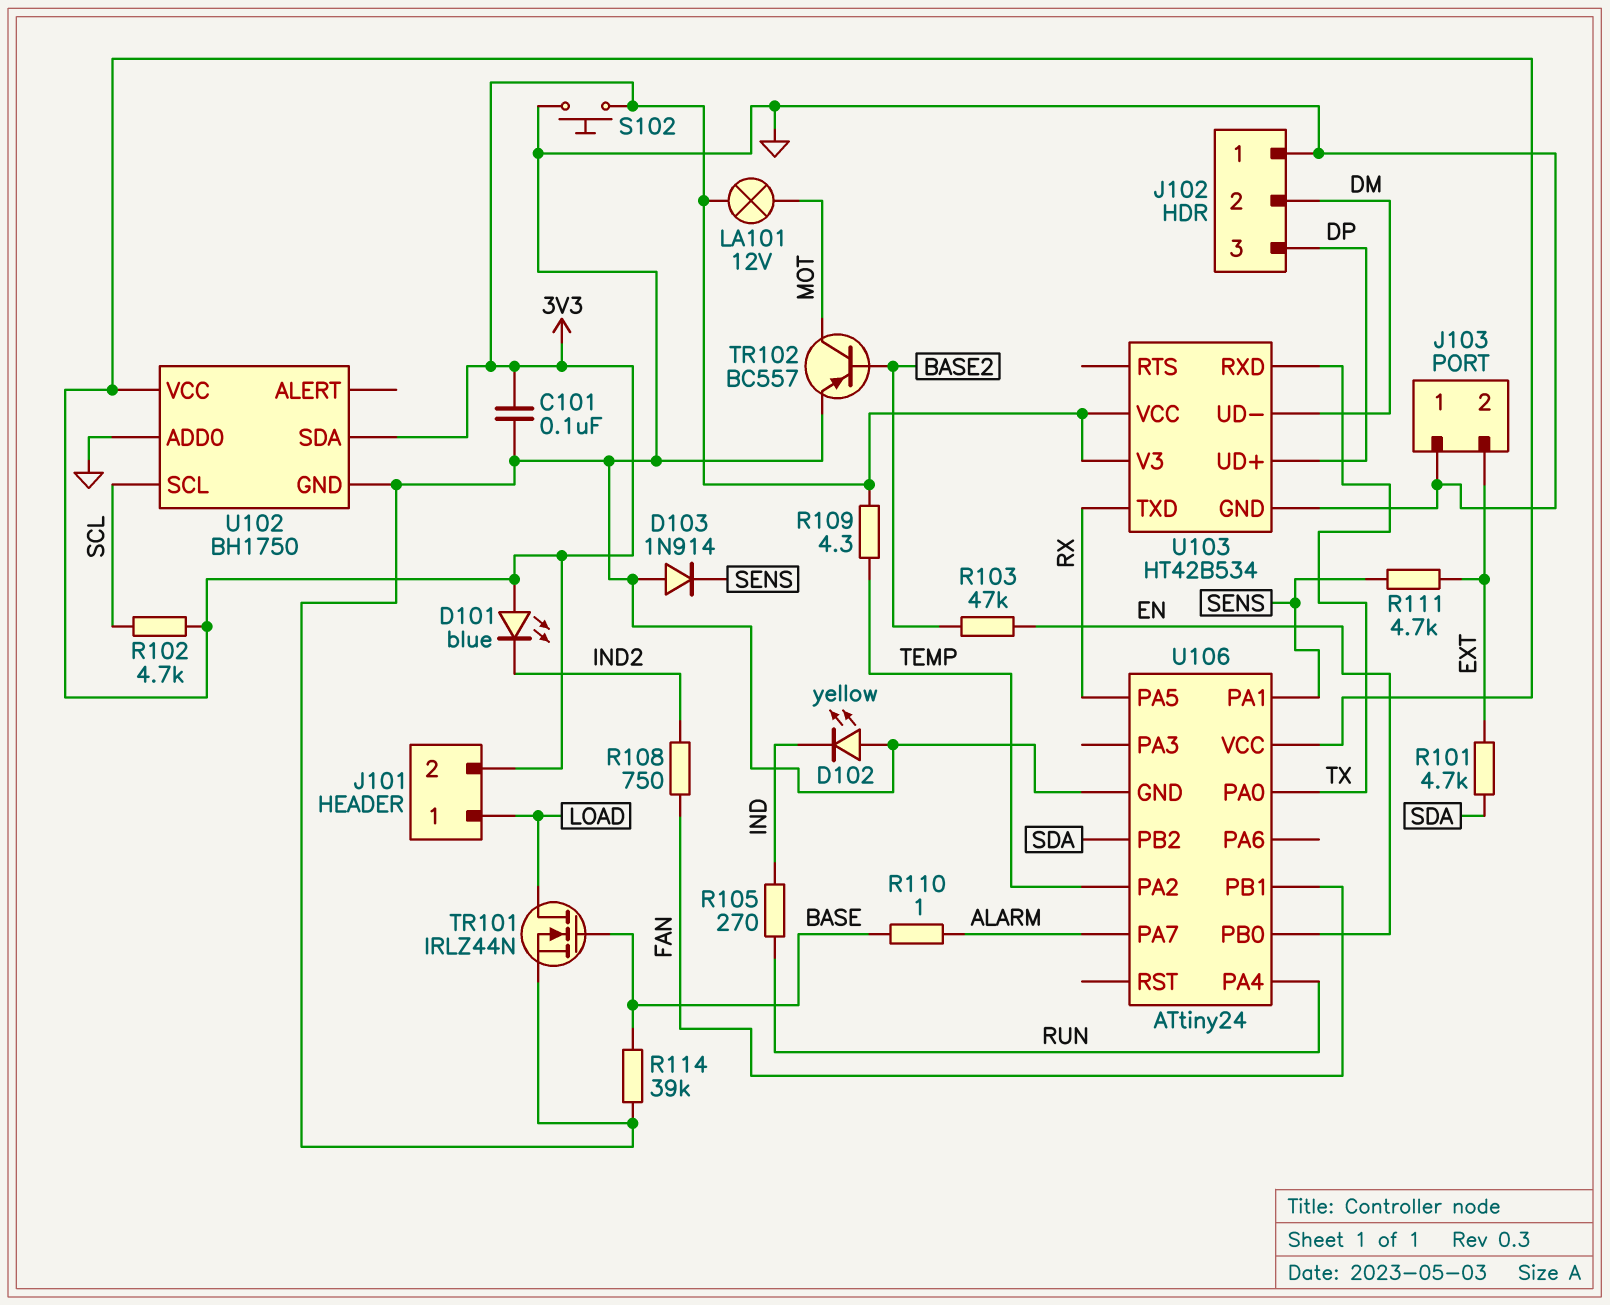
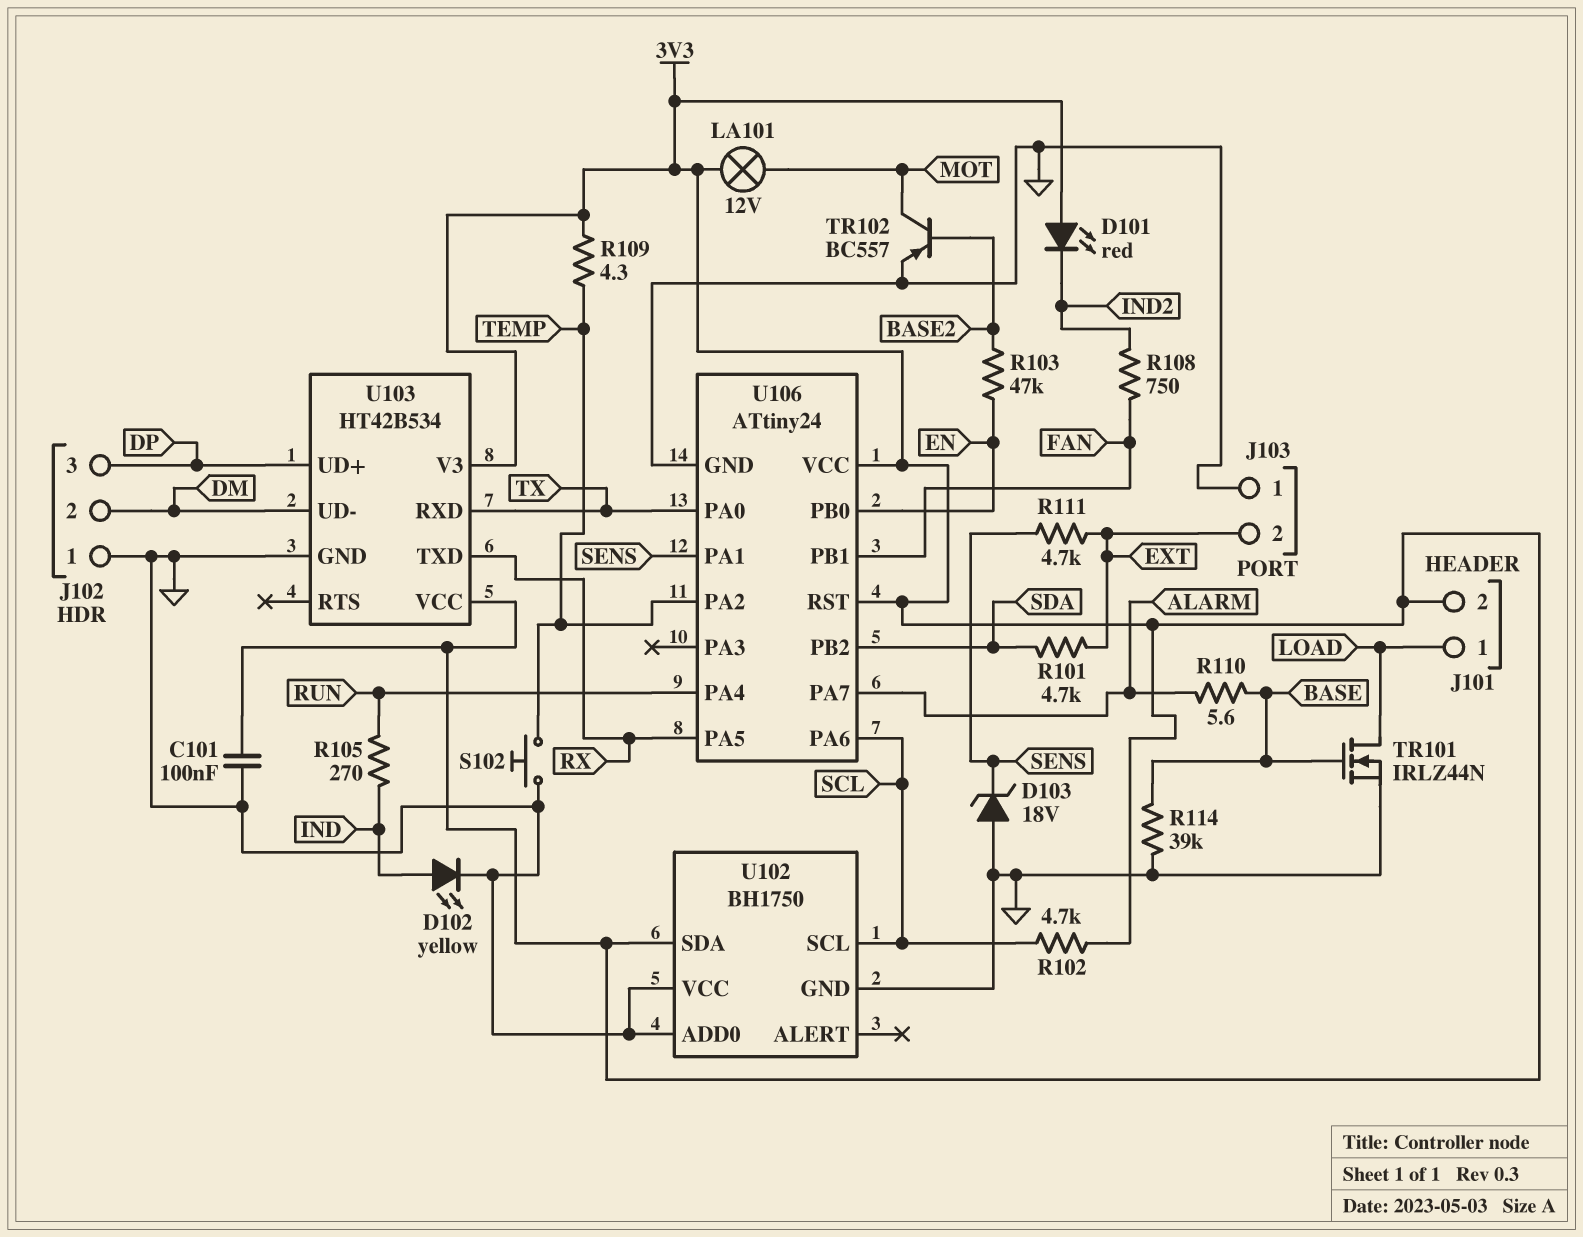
D101: LED blue (A 3V3, K IND2) -> LED red (A 3V3, K IND2)
D102: LED yellow (A GND, K IND) -> LED yellow (A IND, K GND)
D103: diode 1N914 (A GND, K SENS) -> zener 18V (A GND, K SENS)
R110: 1 (ALARM, BASE) -> 5.6 (ALARM, BASE)
S102: button (3V3, GND) -> button (GND, TEMP)
U102 pin VCC: 3V3 -> GND
U106 pin PA6: none -> SCL
U106 pin RST: none -> 3V3

